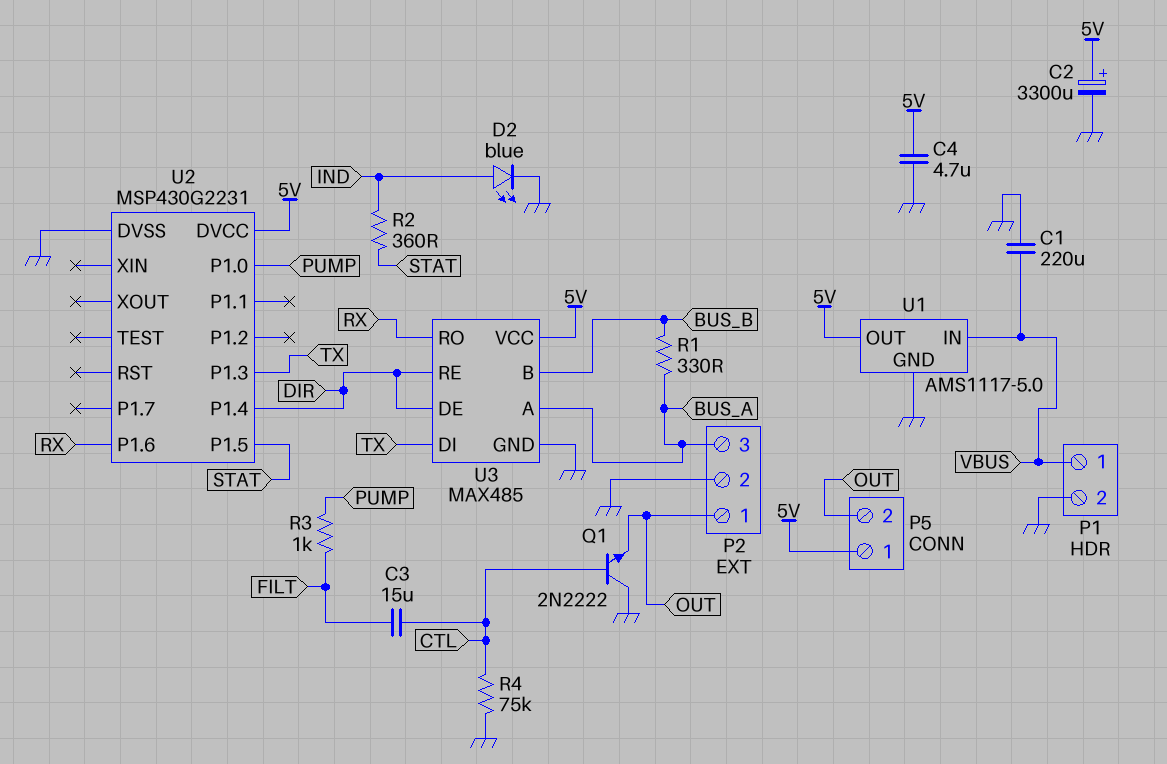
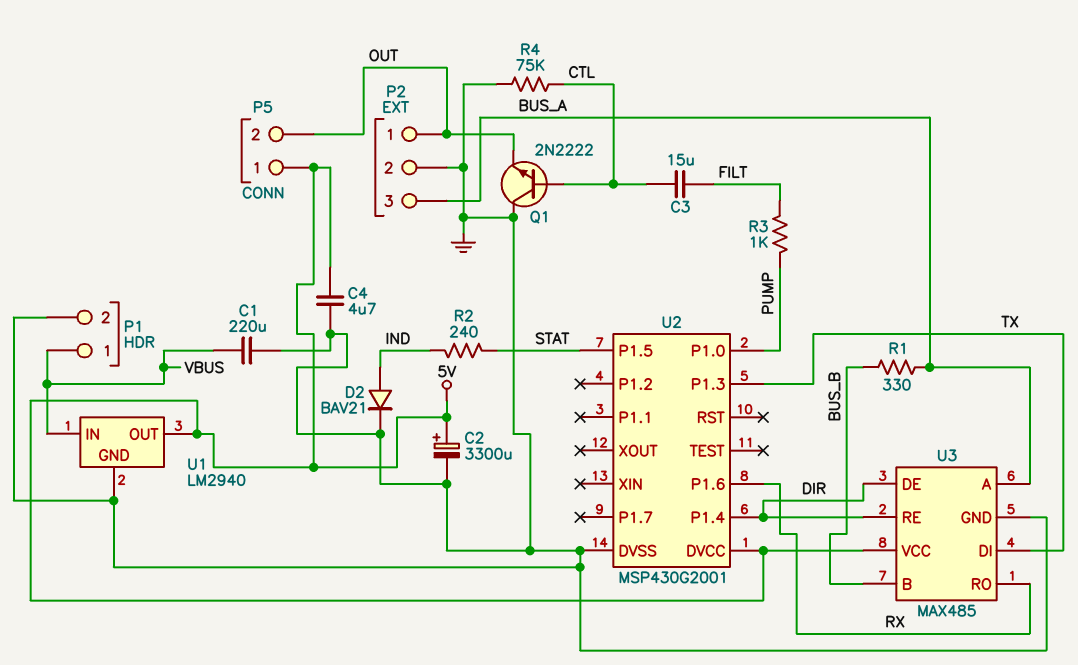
D2: LED blue (A IND, K GND) -> diode BAV21 (A IND, K GND)
R2: 360 (IND, STAT) -> 240 (IND, STAT)
U1: AMS1117-5.0 -> LM2940
U2: MSP430G2231 -> MSP430G2001

